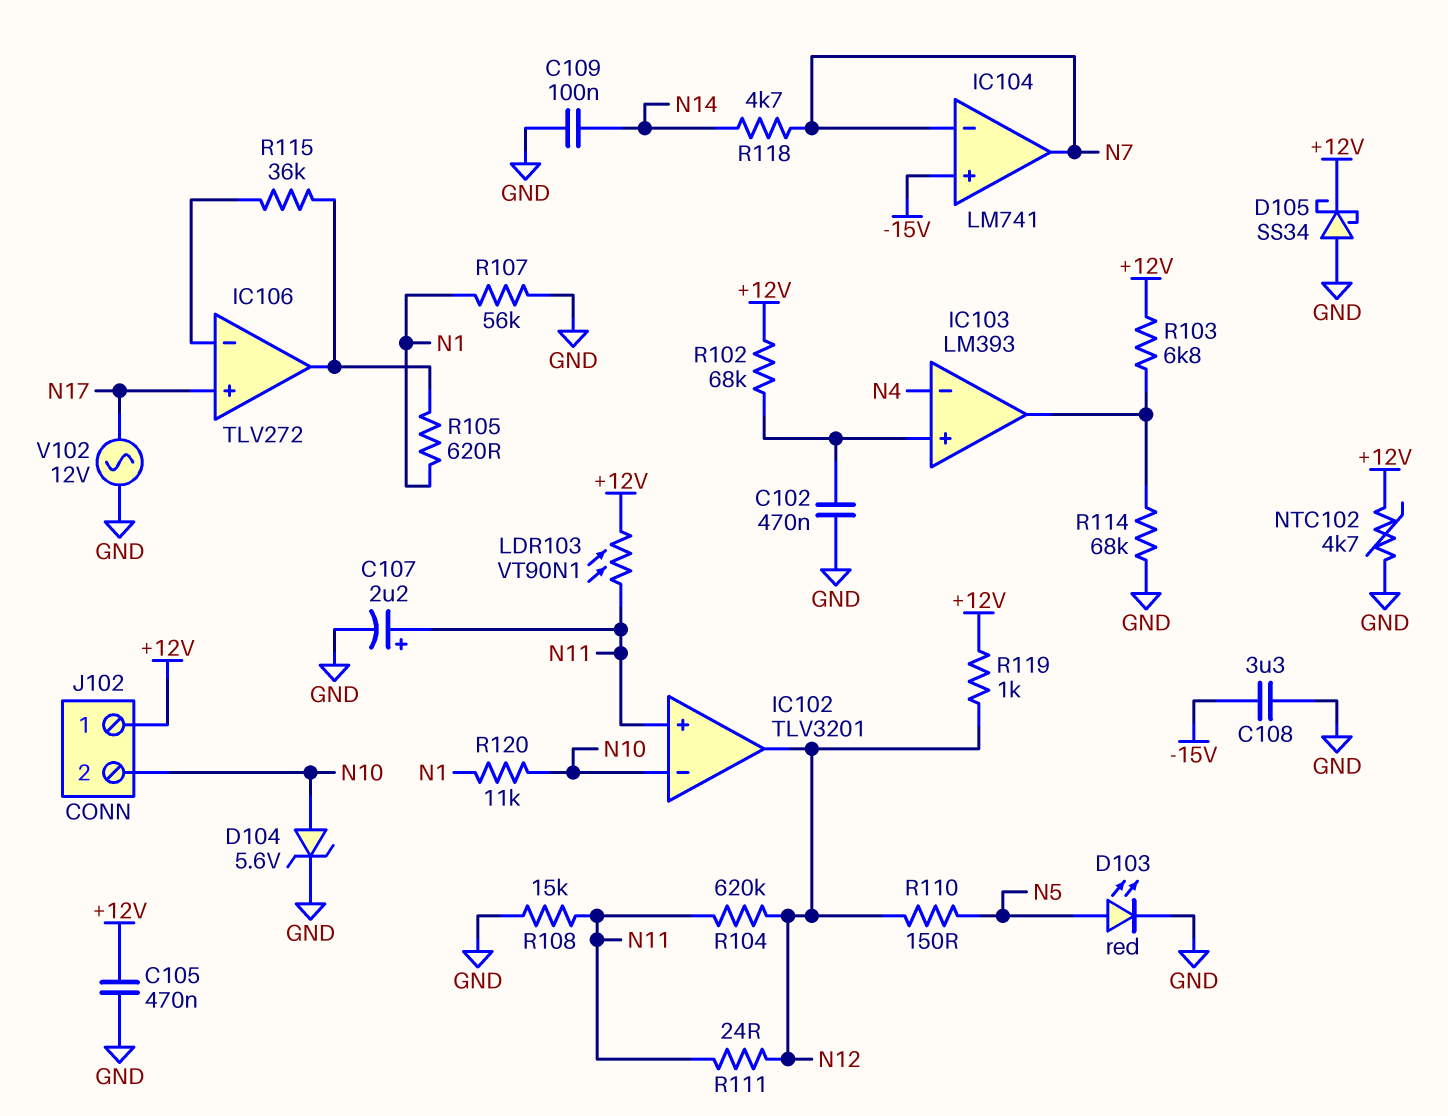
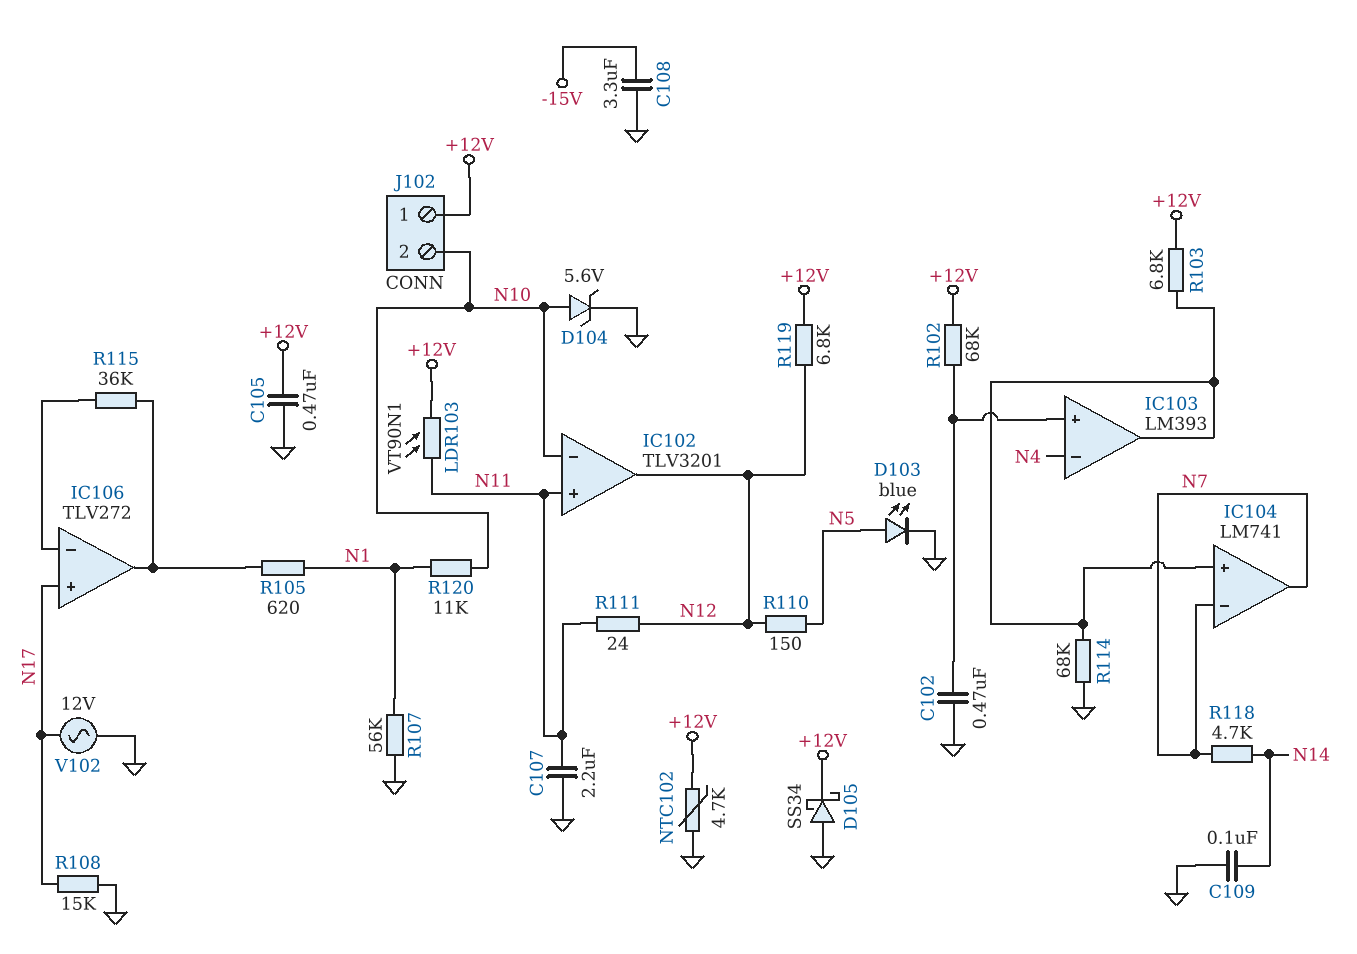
C107: 2.2uF (plus N11, minus GND) -> 2.2uF (GND, N11)
D103: LED red (A N5, K GND) -> LED blue (A N5, K GND)
IC104 pin in+: -15V -> IC103/out
R104: 620k (N11, N12) -> none
R108: 15k (GND, N11) -> 15k (GND, N17)
R119: 1k (+12V, N12) -> 6.8k (+12V, N12)

